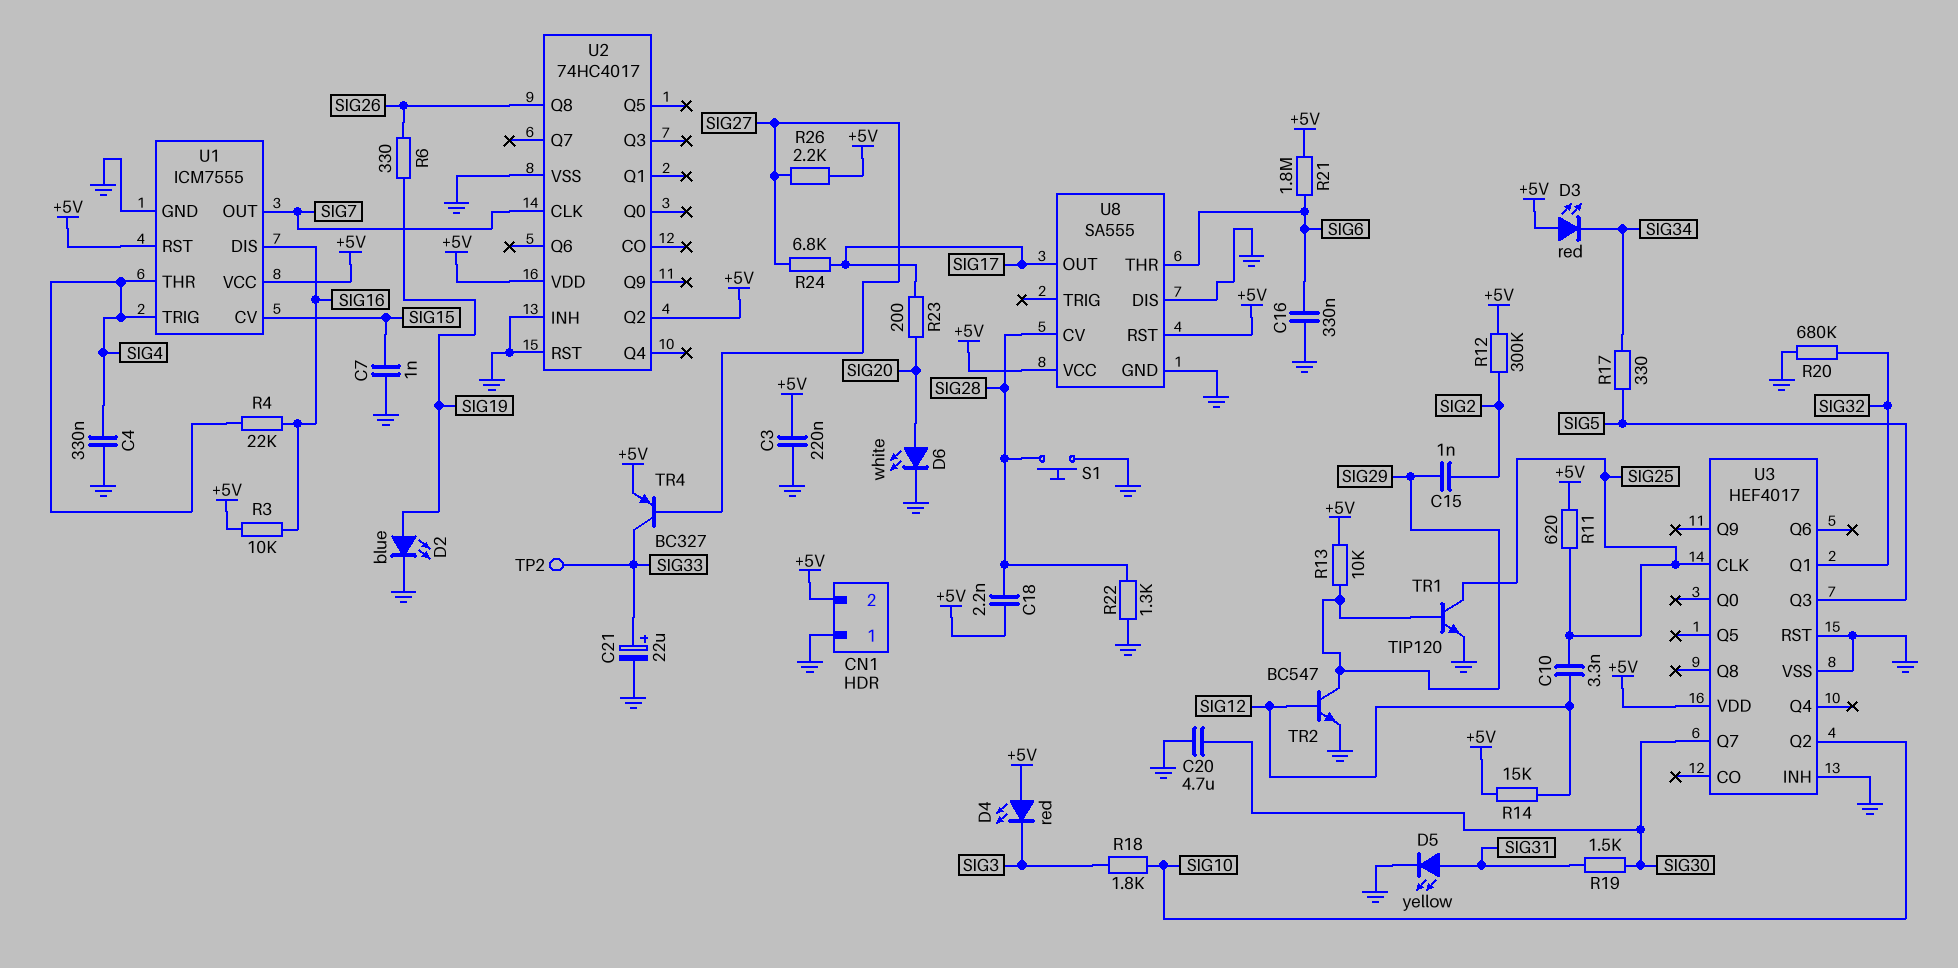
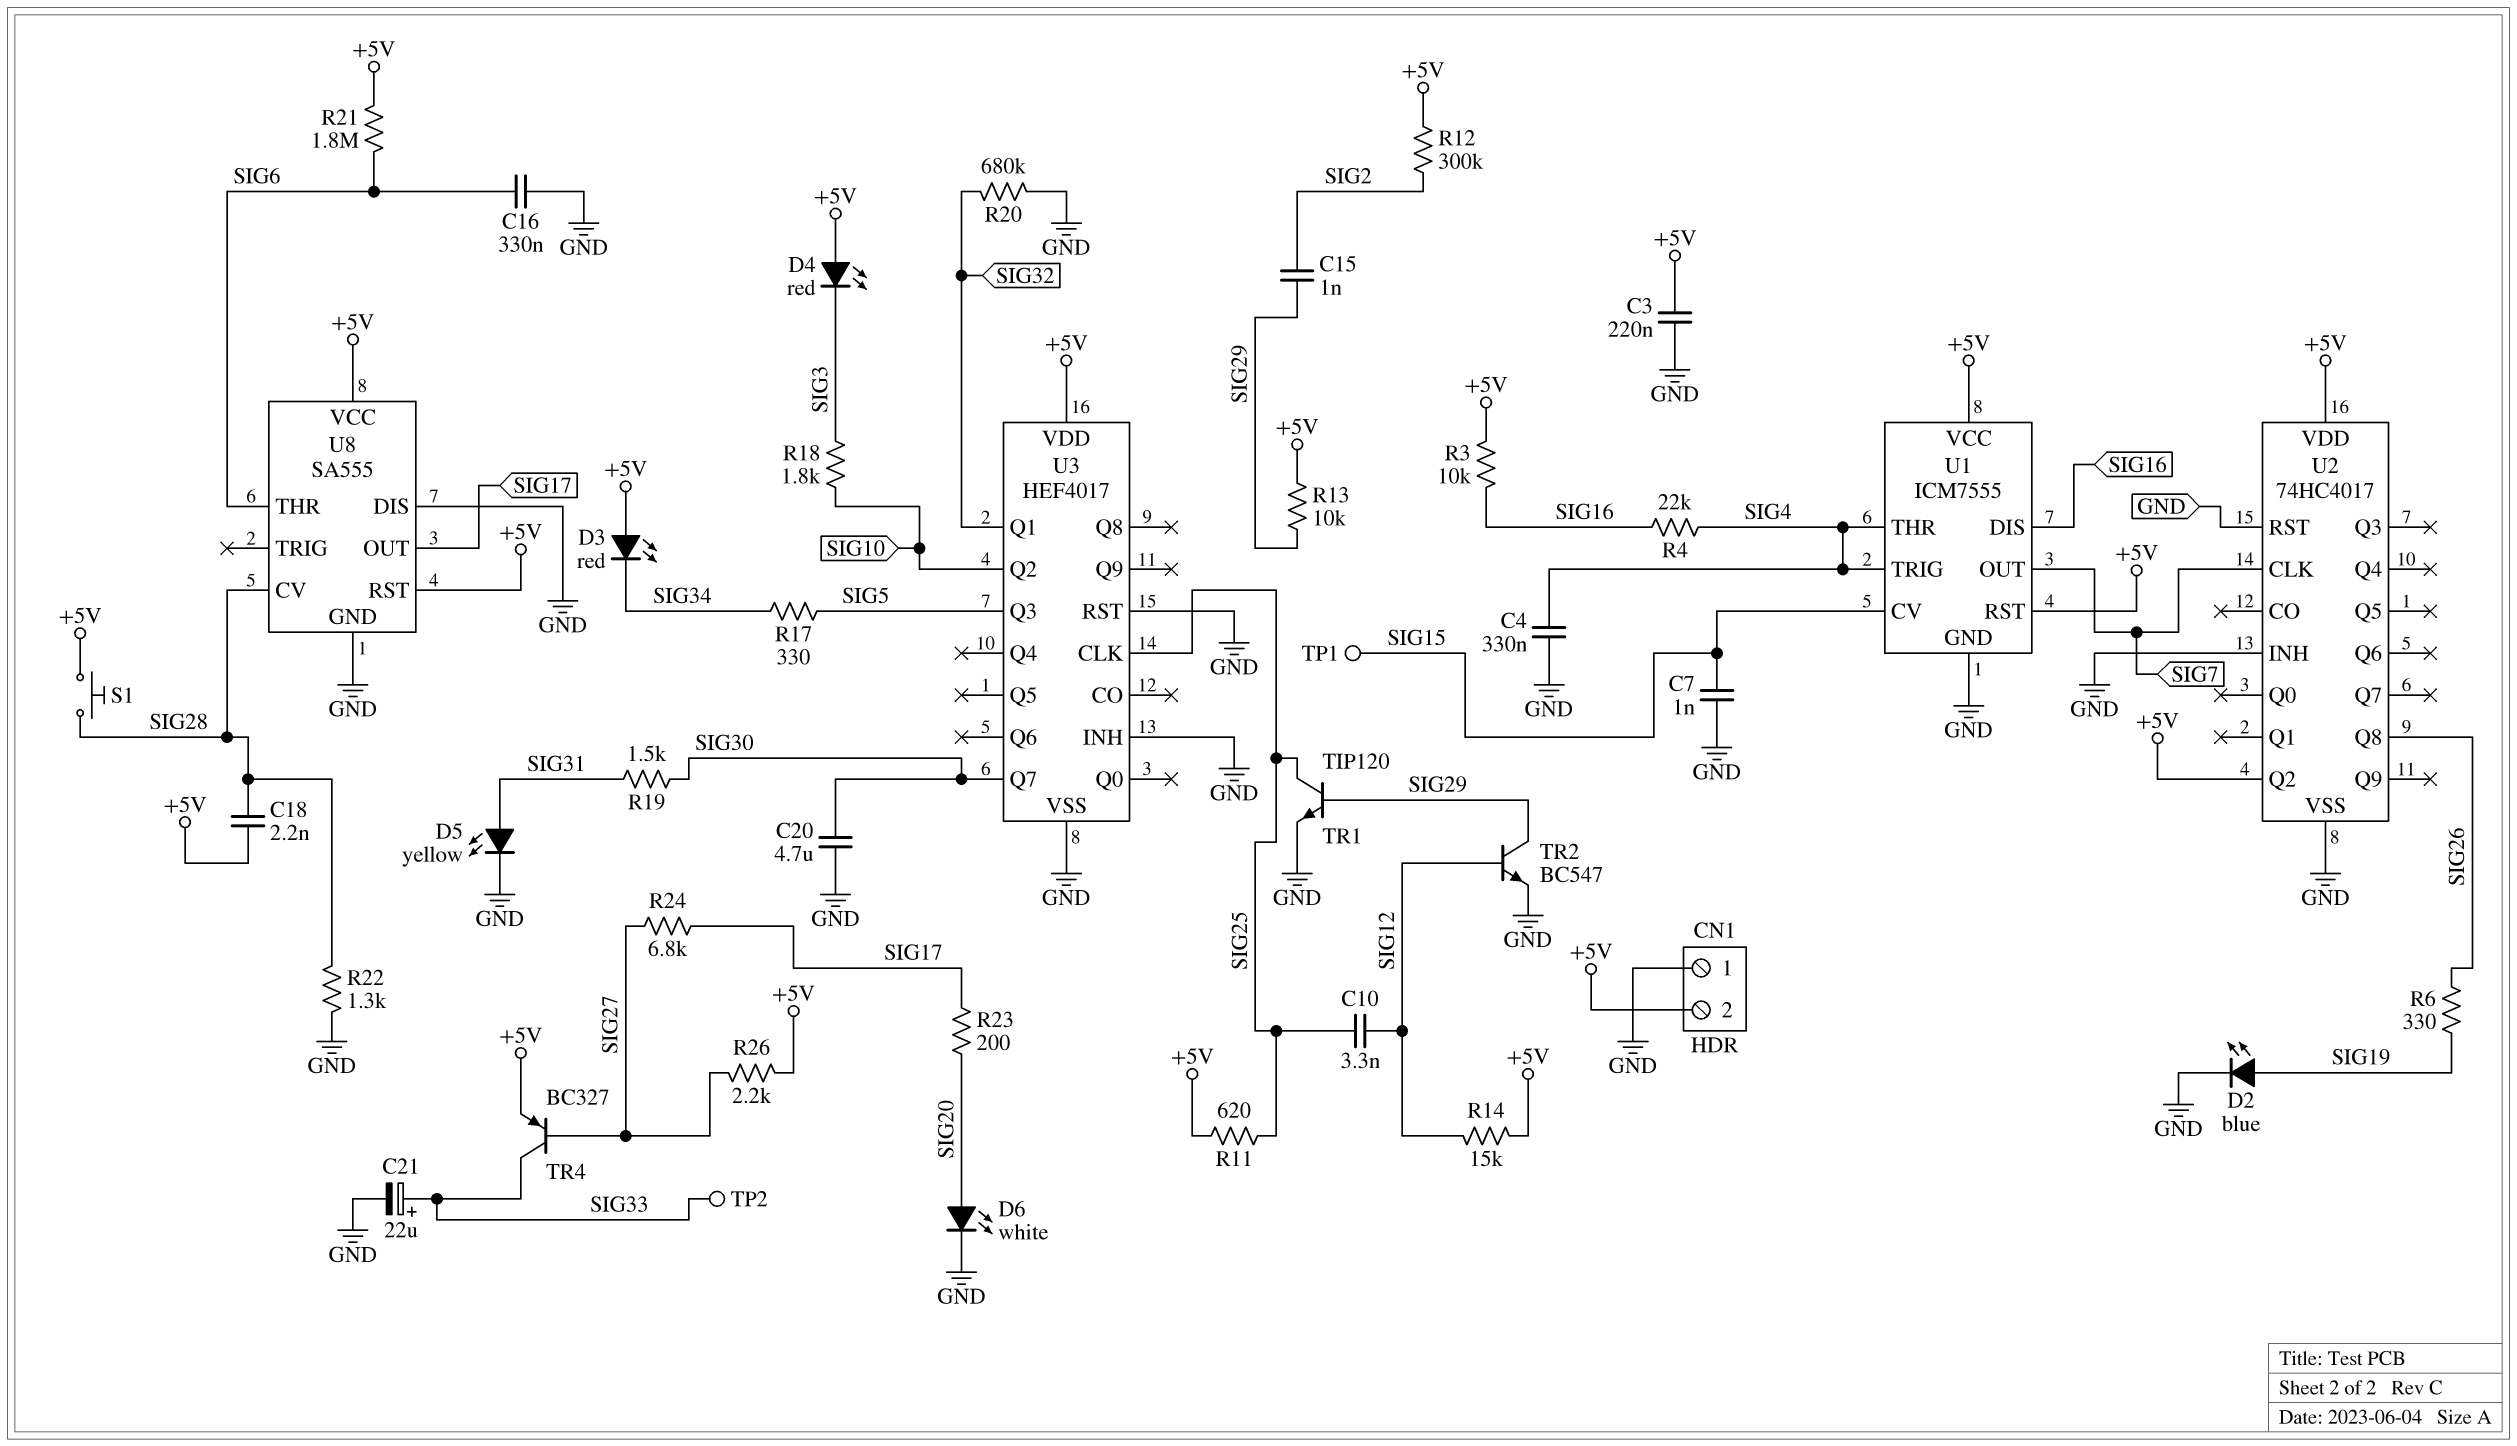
S1: button (GND, SIG28) -> button (+5V, SIG28)
TP1: none -> test point (SIG15)

